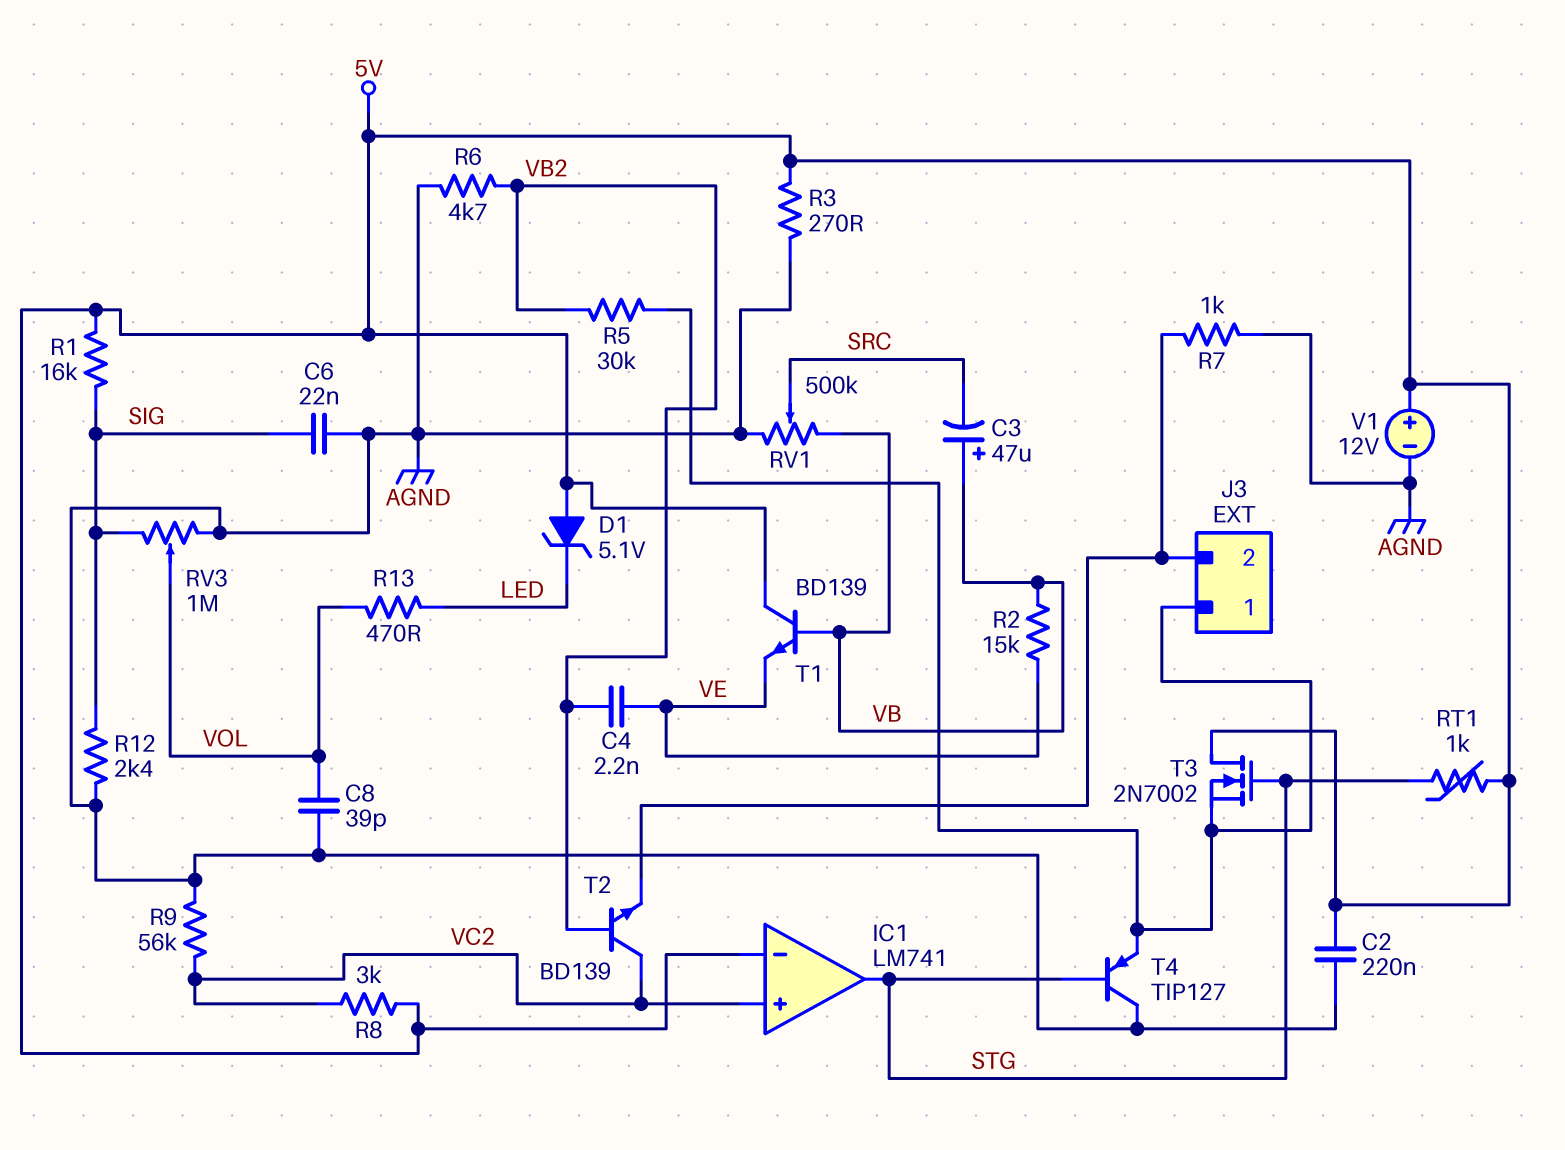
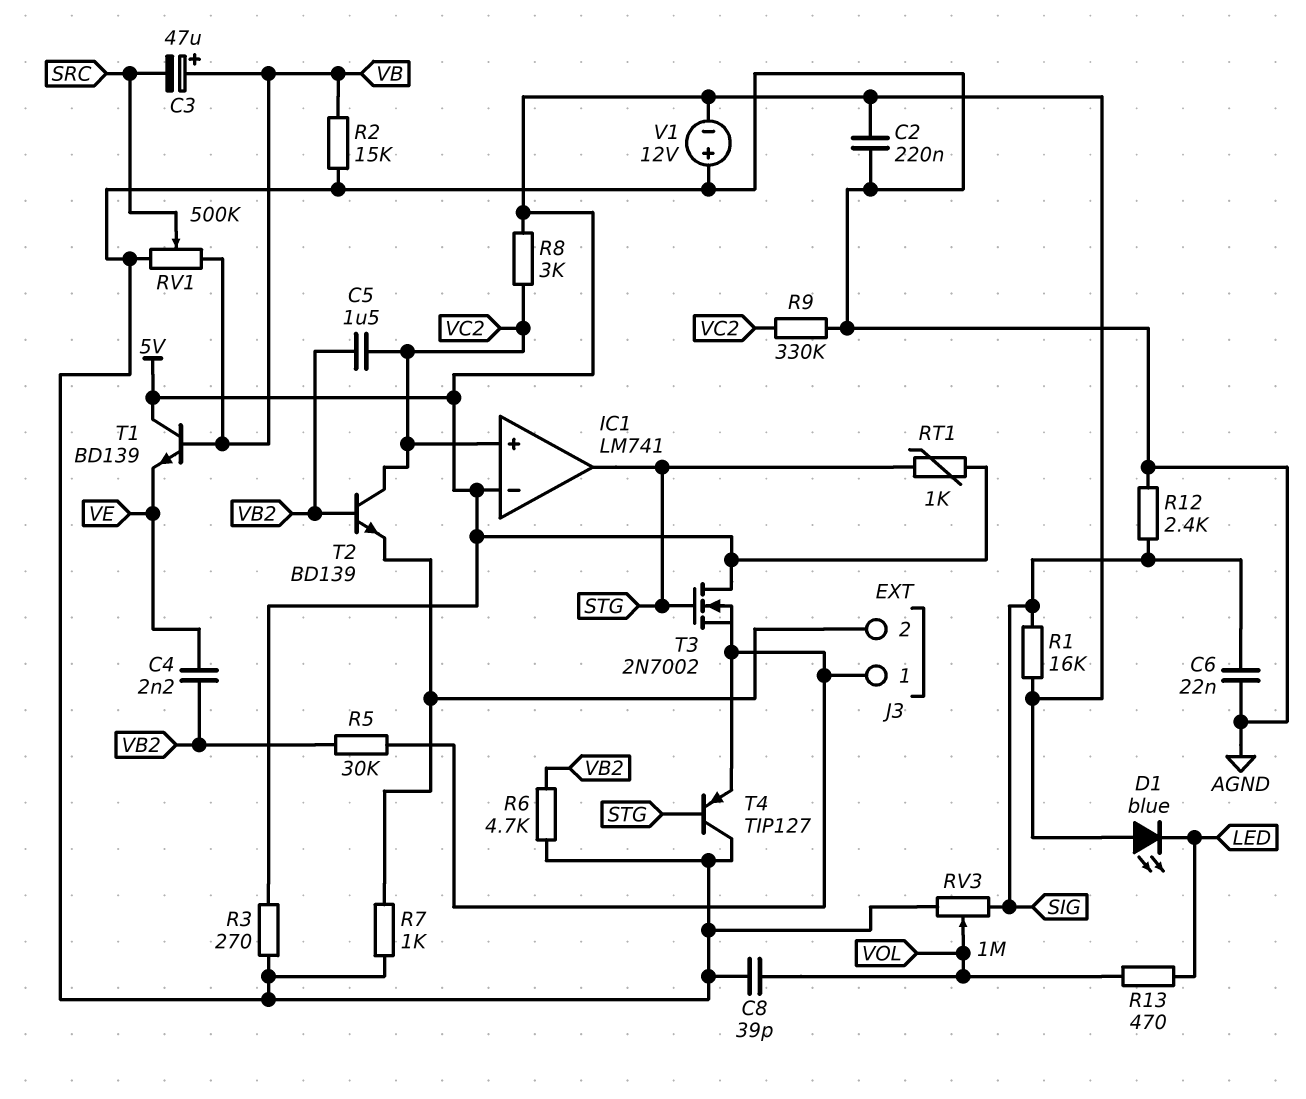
C5: none -> 1.5uF (VB2, VC2)
D1: zener 5.1V (A 5V, K LED) -> LED blue (A 5V, K LED)
R2: 15k (VB, VE) -> 15k (AGND, VB)
R9: 56k (AGND, VC2) -> 330k (AGND, VC2)
V1: 12V (plus 5V, minus AGND) -> 12V (plus AGND, minus 5V)

